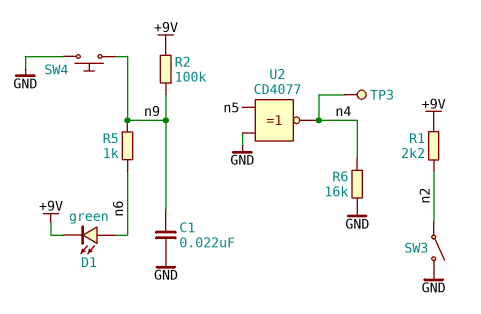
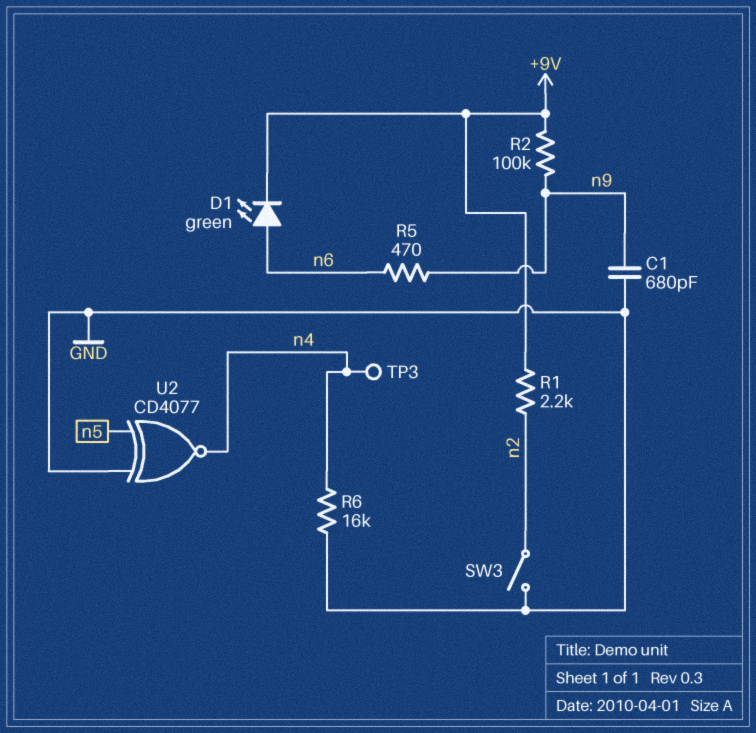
C1: 22nF (GND, n9) -> 680pF (GND, n9)
R5: 1k (n6, n9) -> 470 (n6, n9)
SW4: button (GND, n9) -> none

